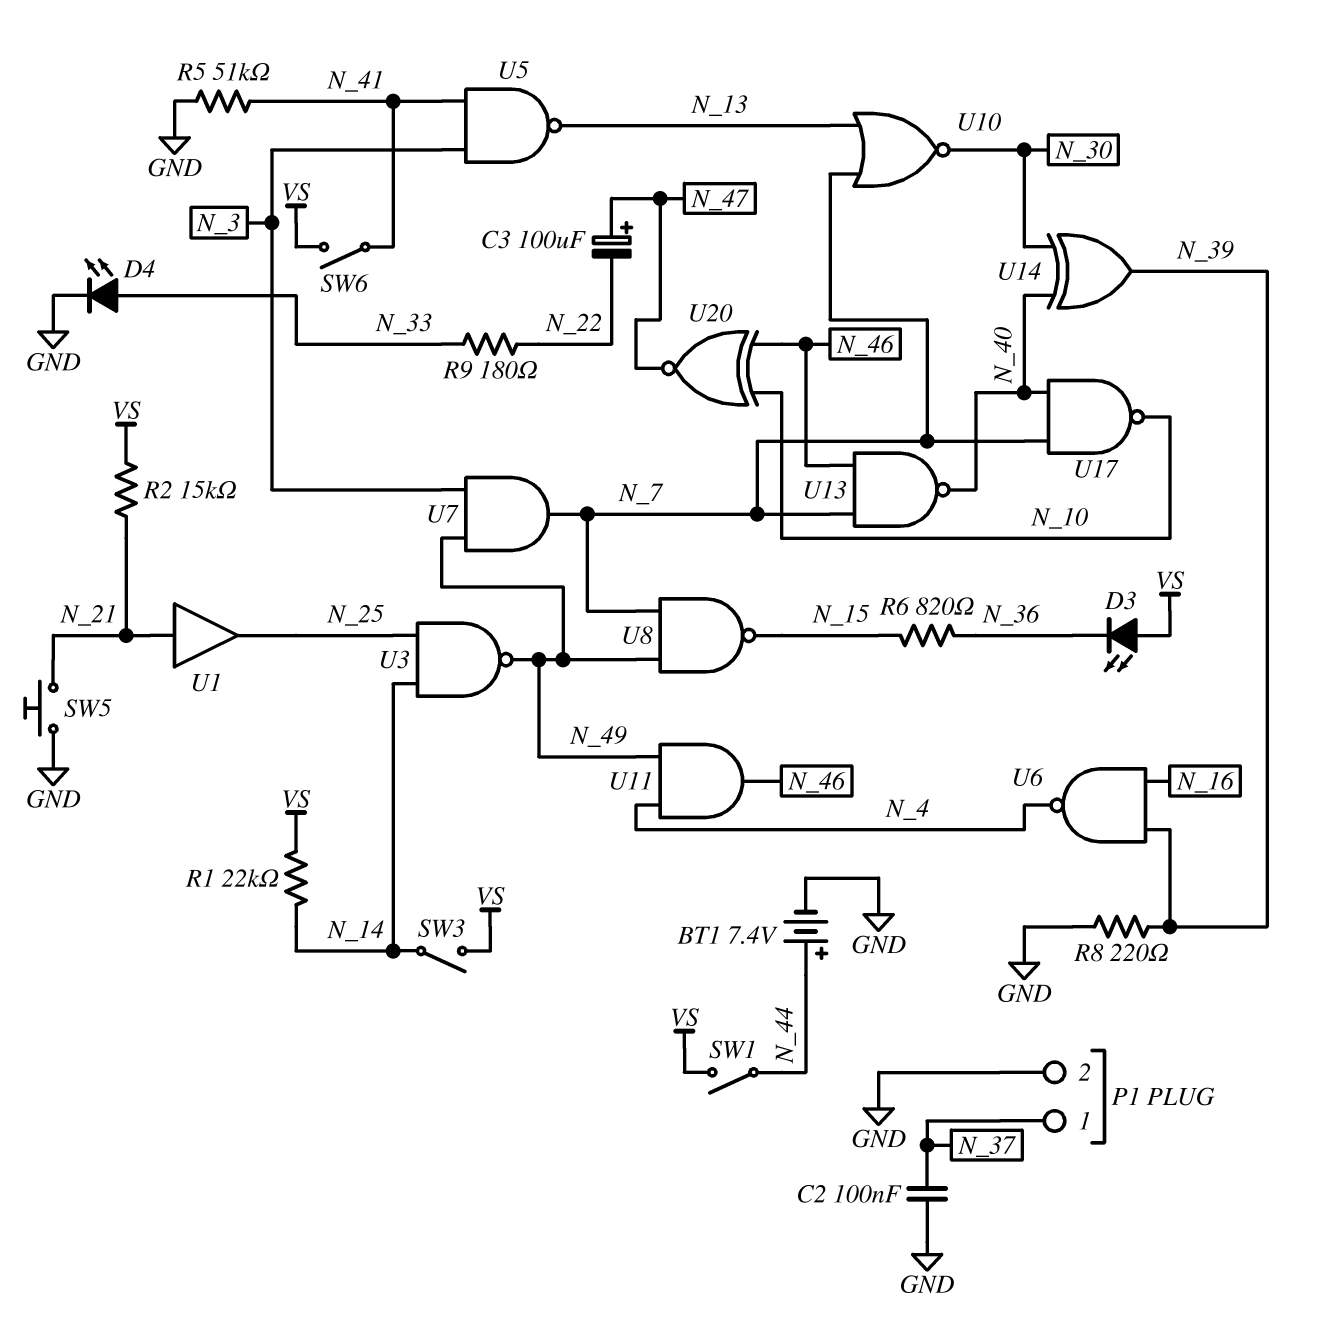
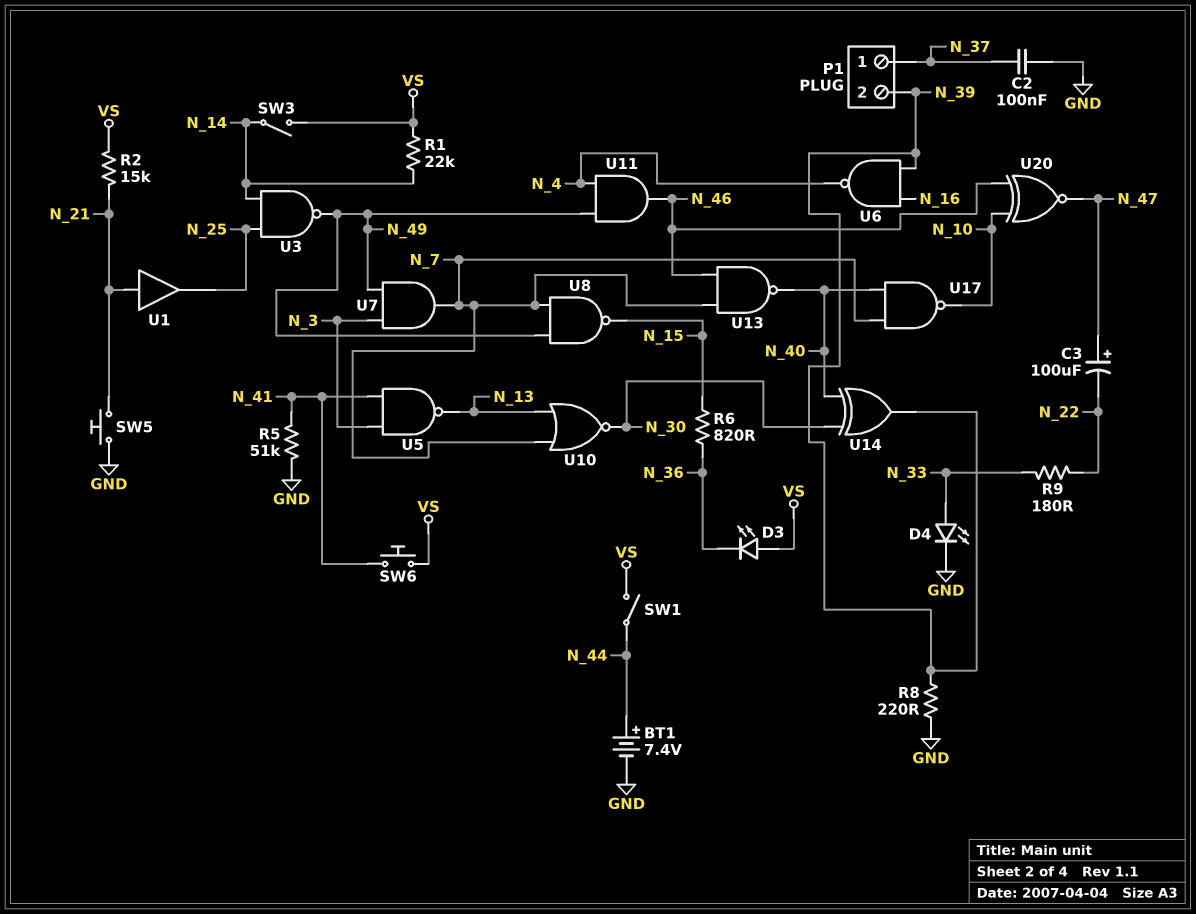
P1 pin 2: GND -> N_39
SW6: switch (N_41, VS) -> button (N_41, VS)

